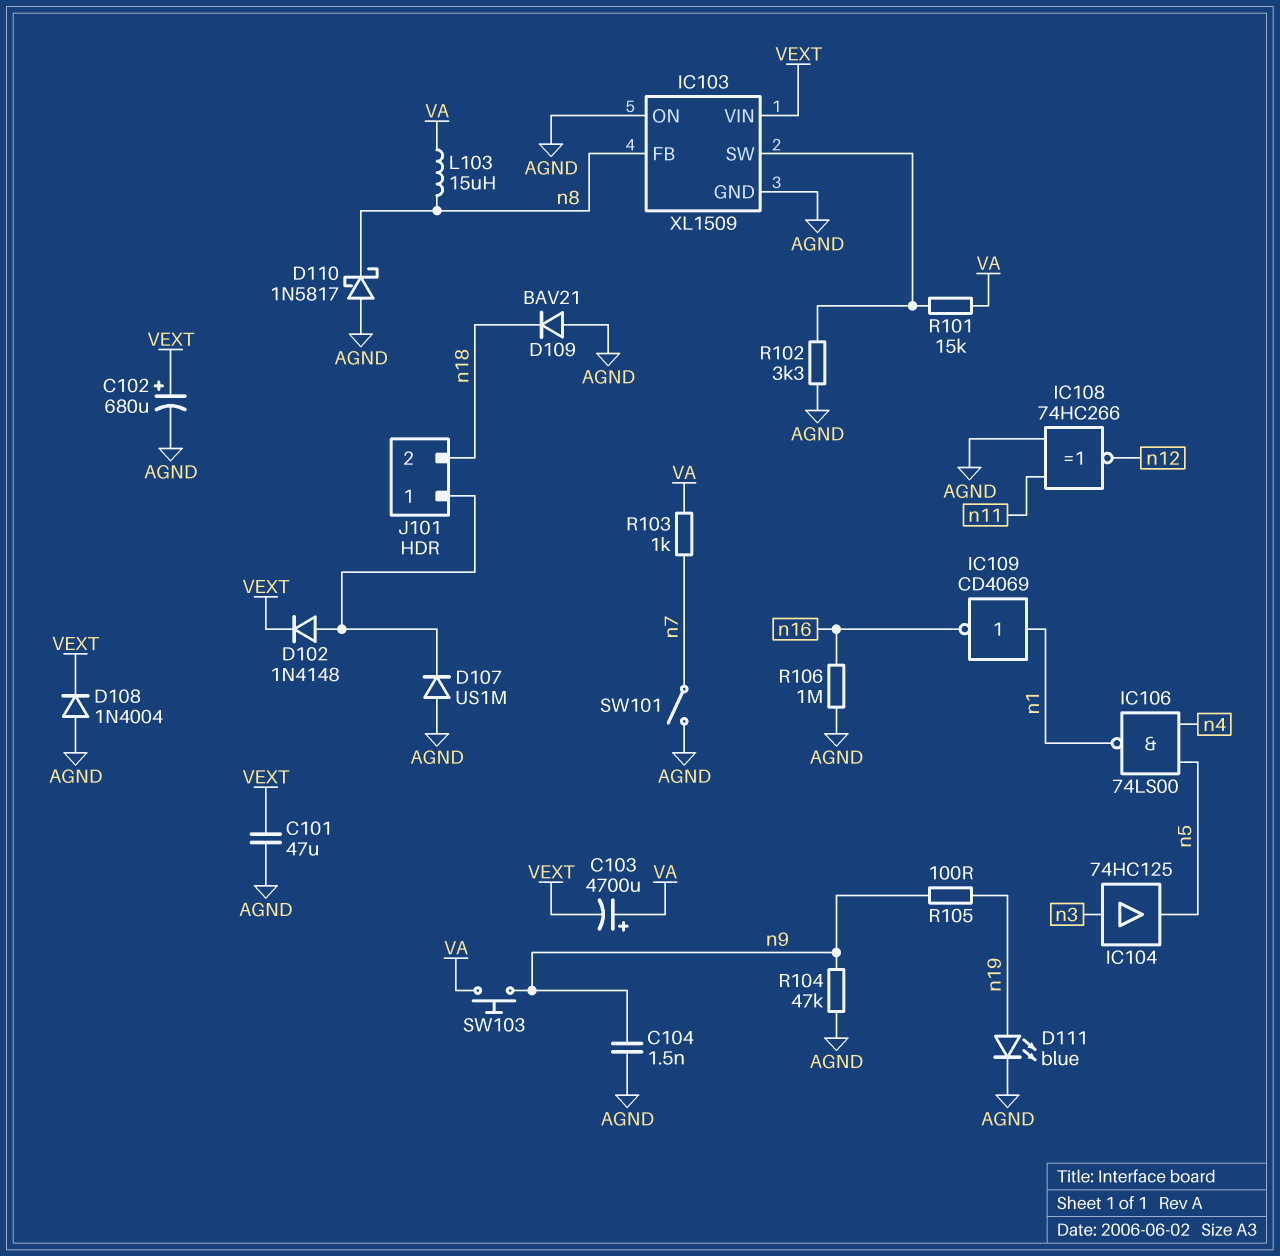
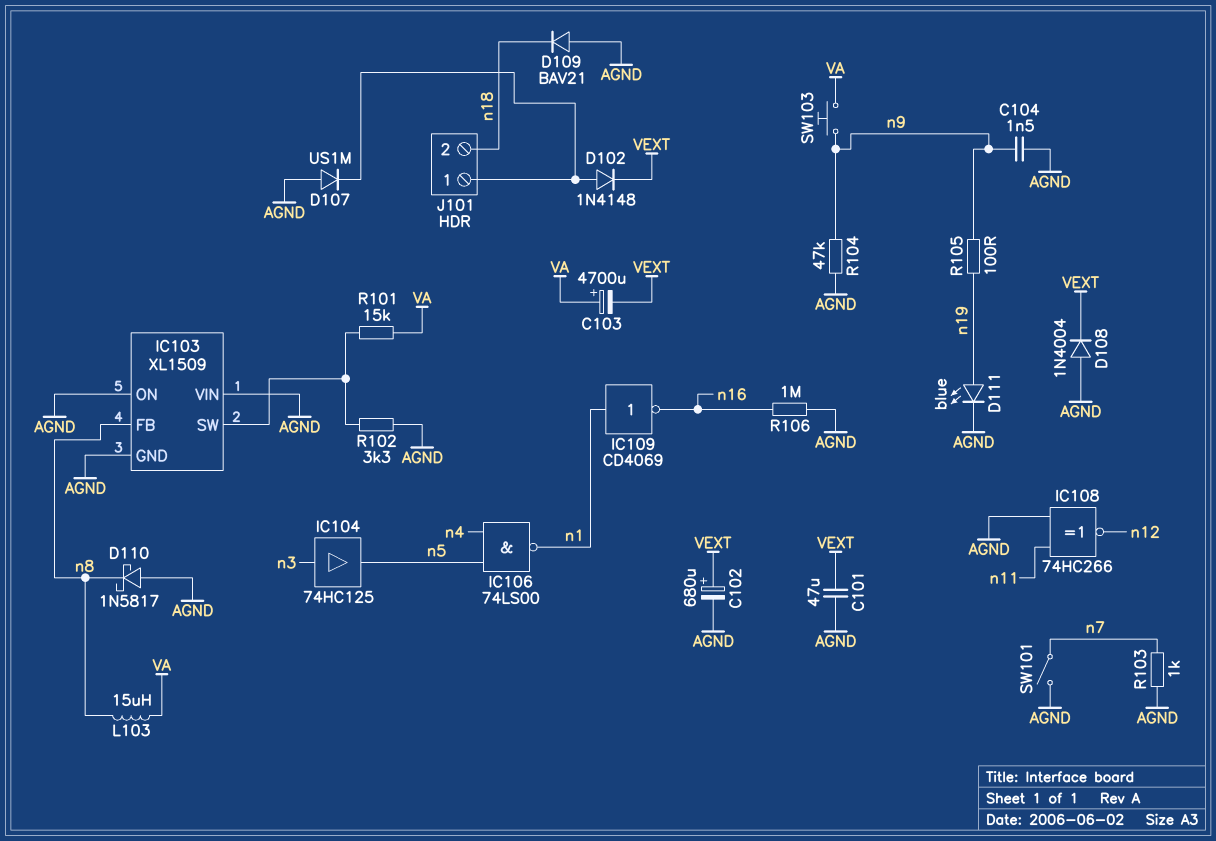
IC103 pin VIN: VEXT -> AGND
R103: 1k (VA, n7) -> 1k (AGND, n7)

